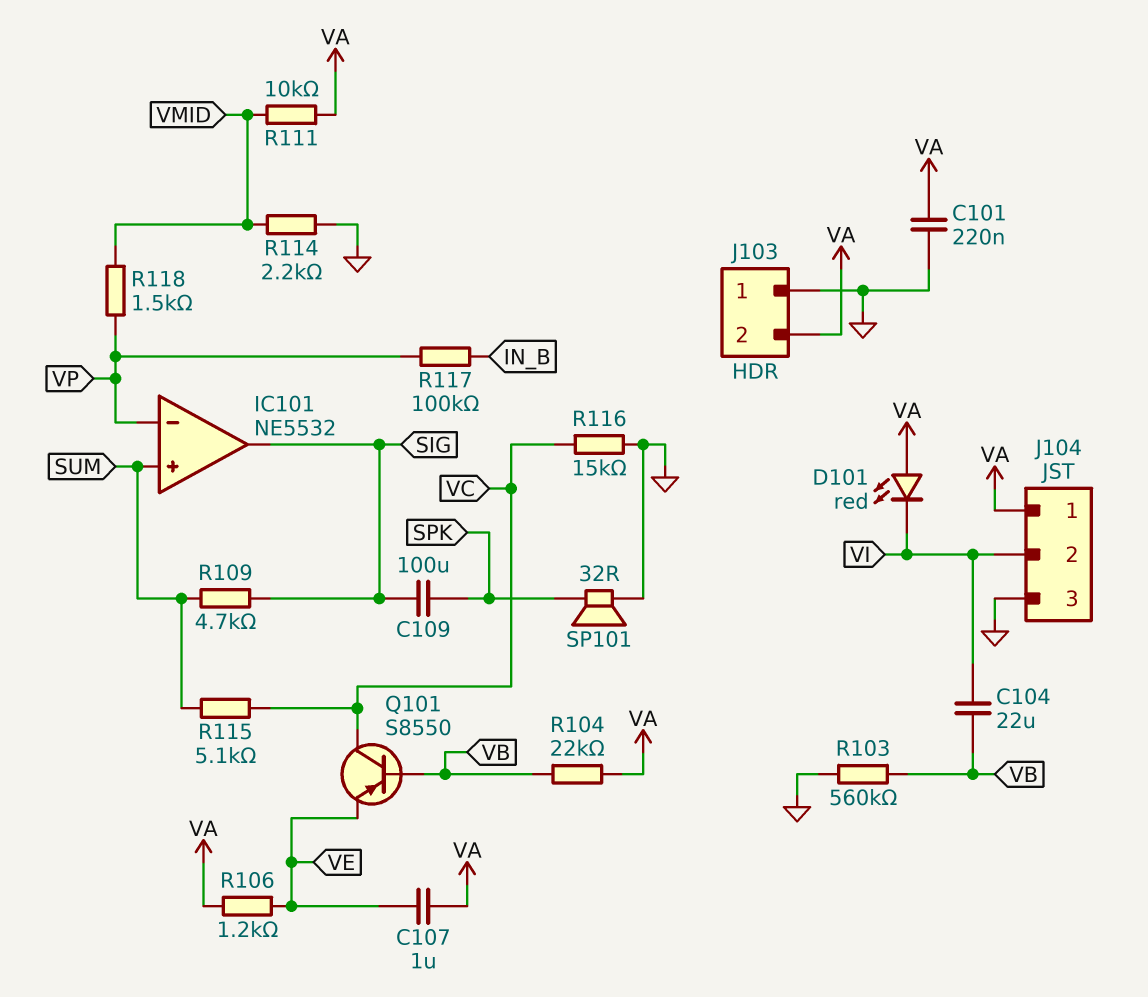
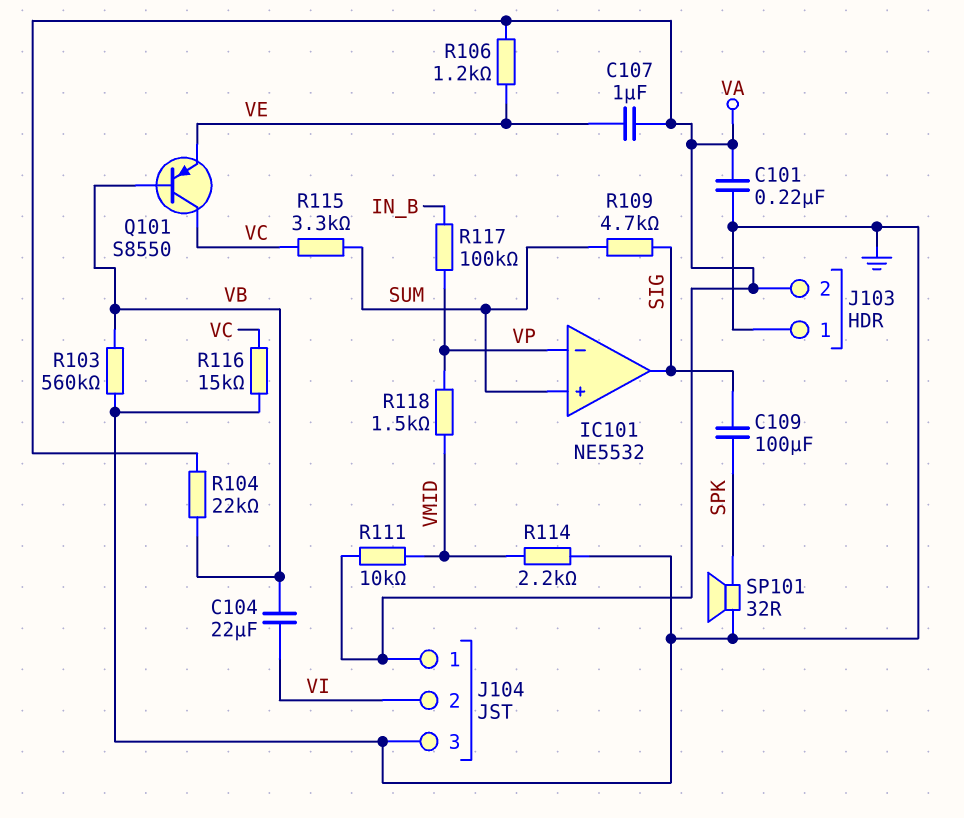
D101: LED red (A VA, K VI) -> none
R115: 5.1k (SUM, VC) -> 3.3k (SUM, VC)

